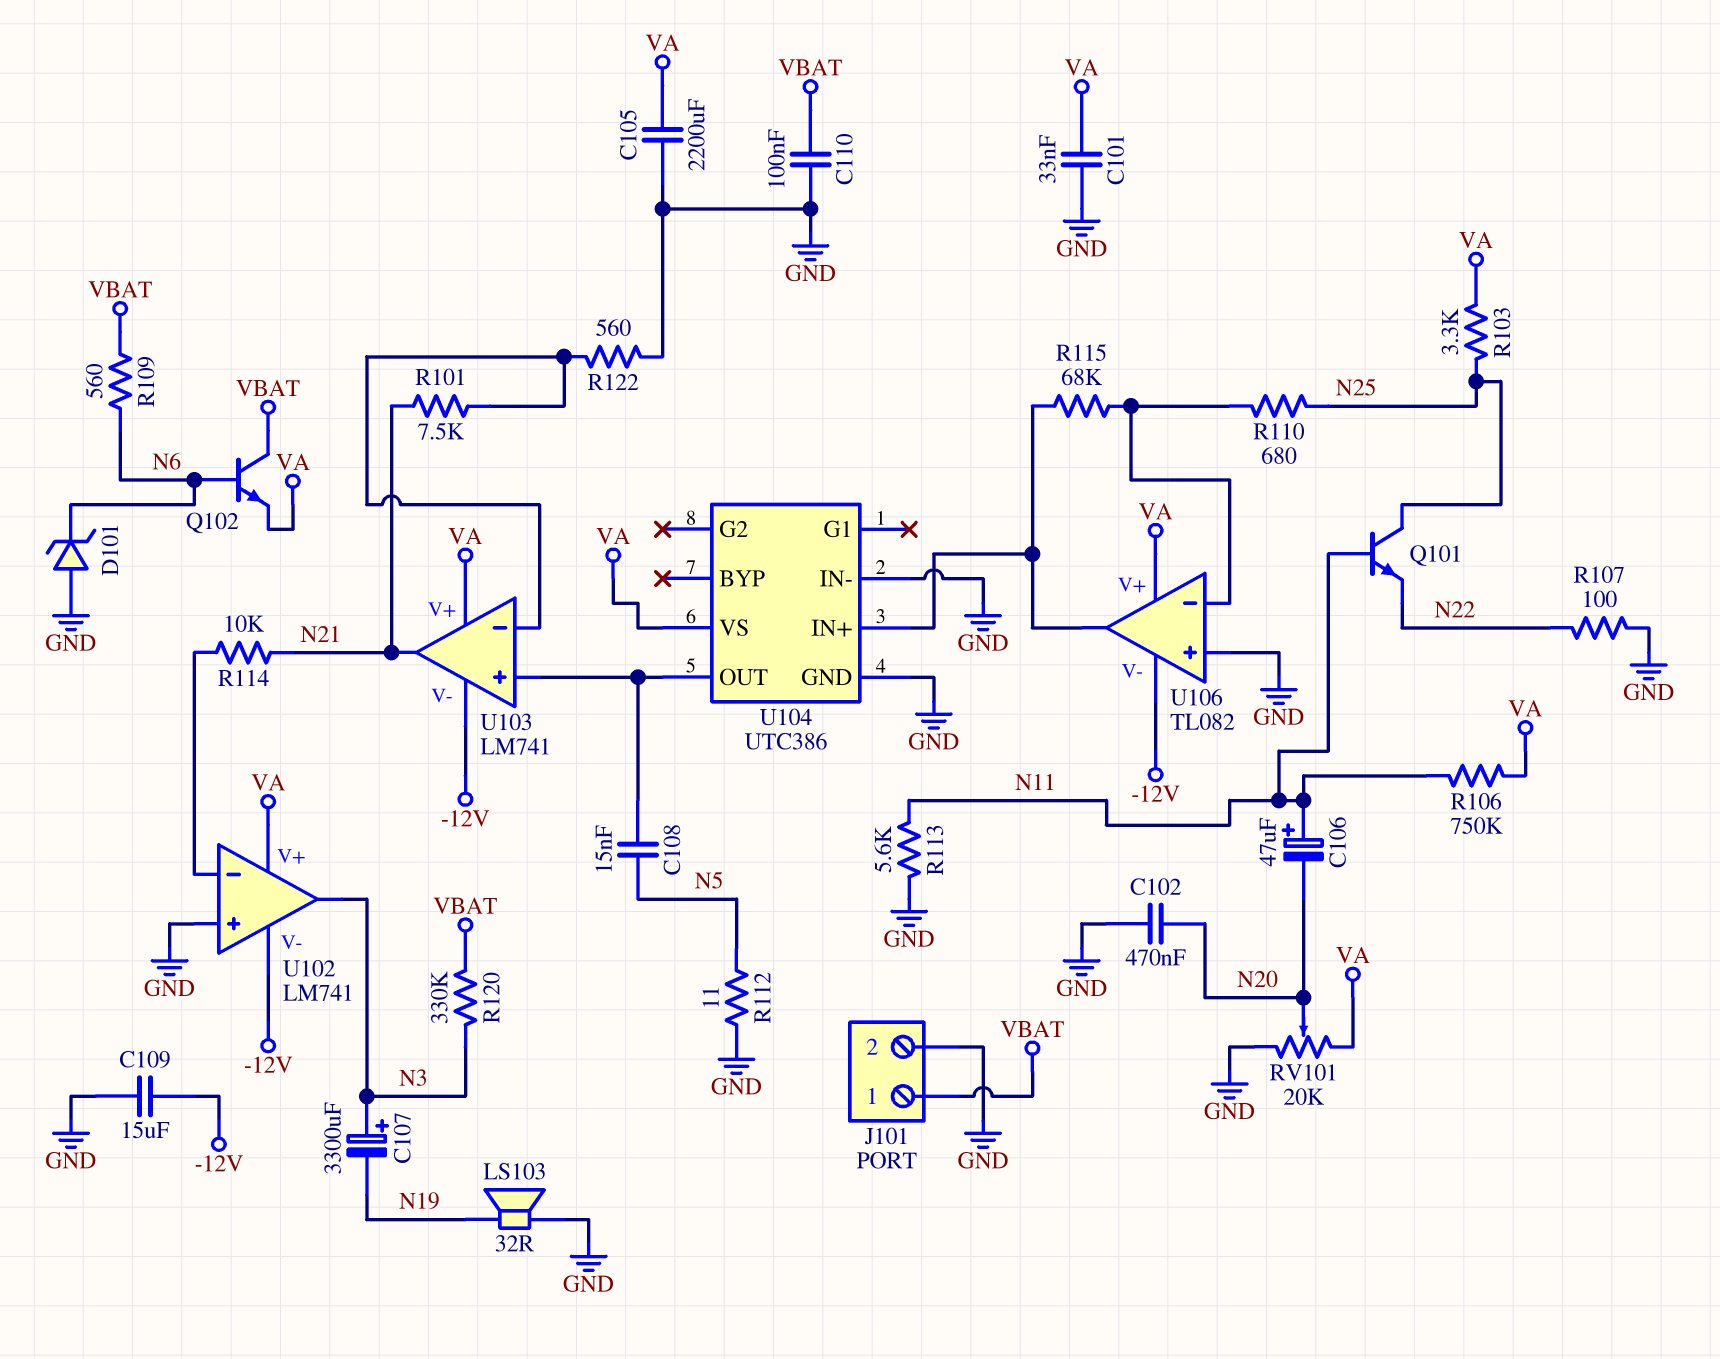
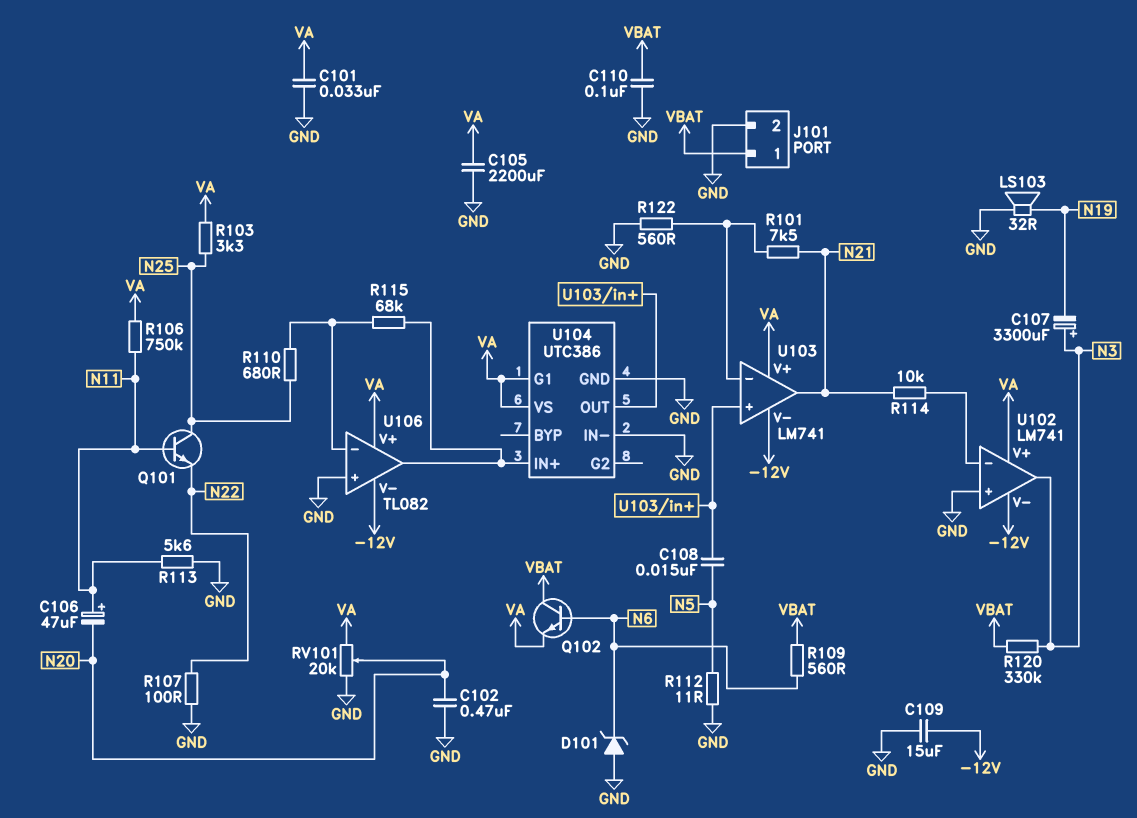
U104 pin G1: none -> VA

